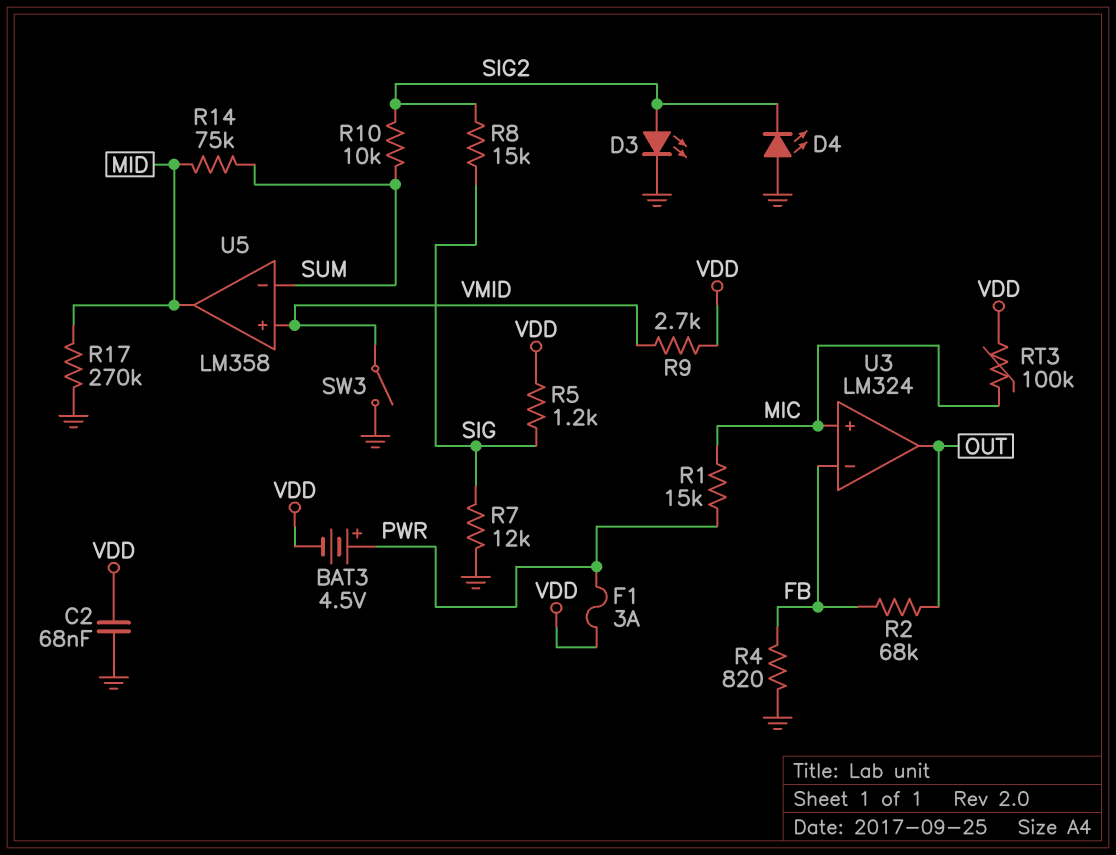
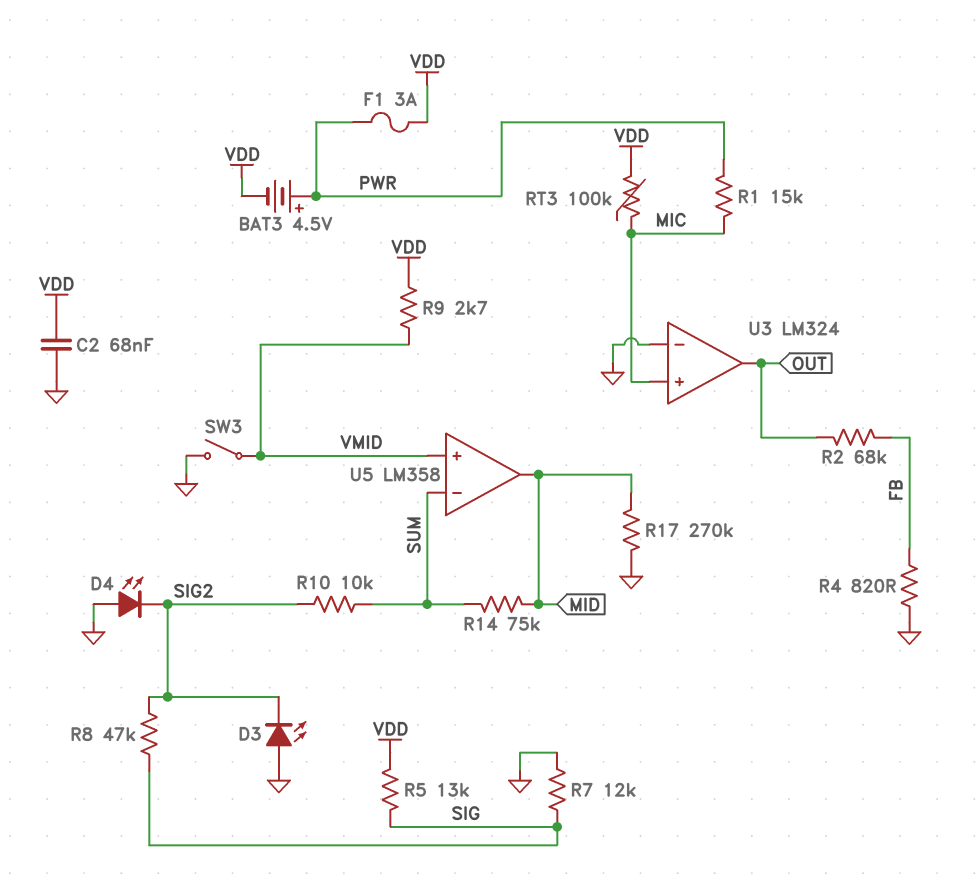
D3: LED (A SIG2, K GND) -> LED (A GND, K SIG2)
R5: 1.2k (SIG, VDD) -> 13k (SIG, VDD)
R8: 15k (SIG, SIG2) -> 47k (SIG, SIG2)
U3 pin in-: FB -> GND

